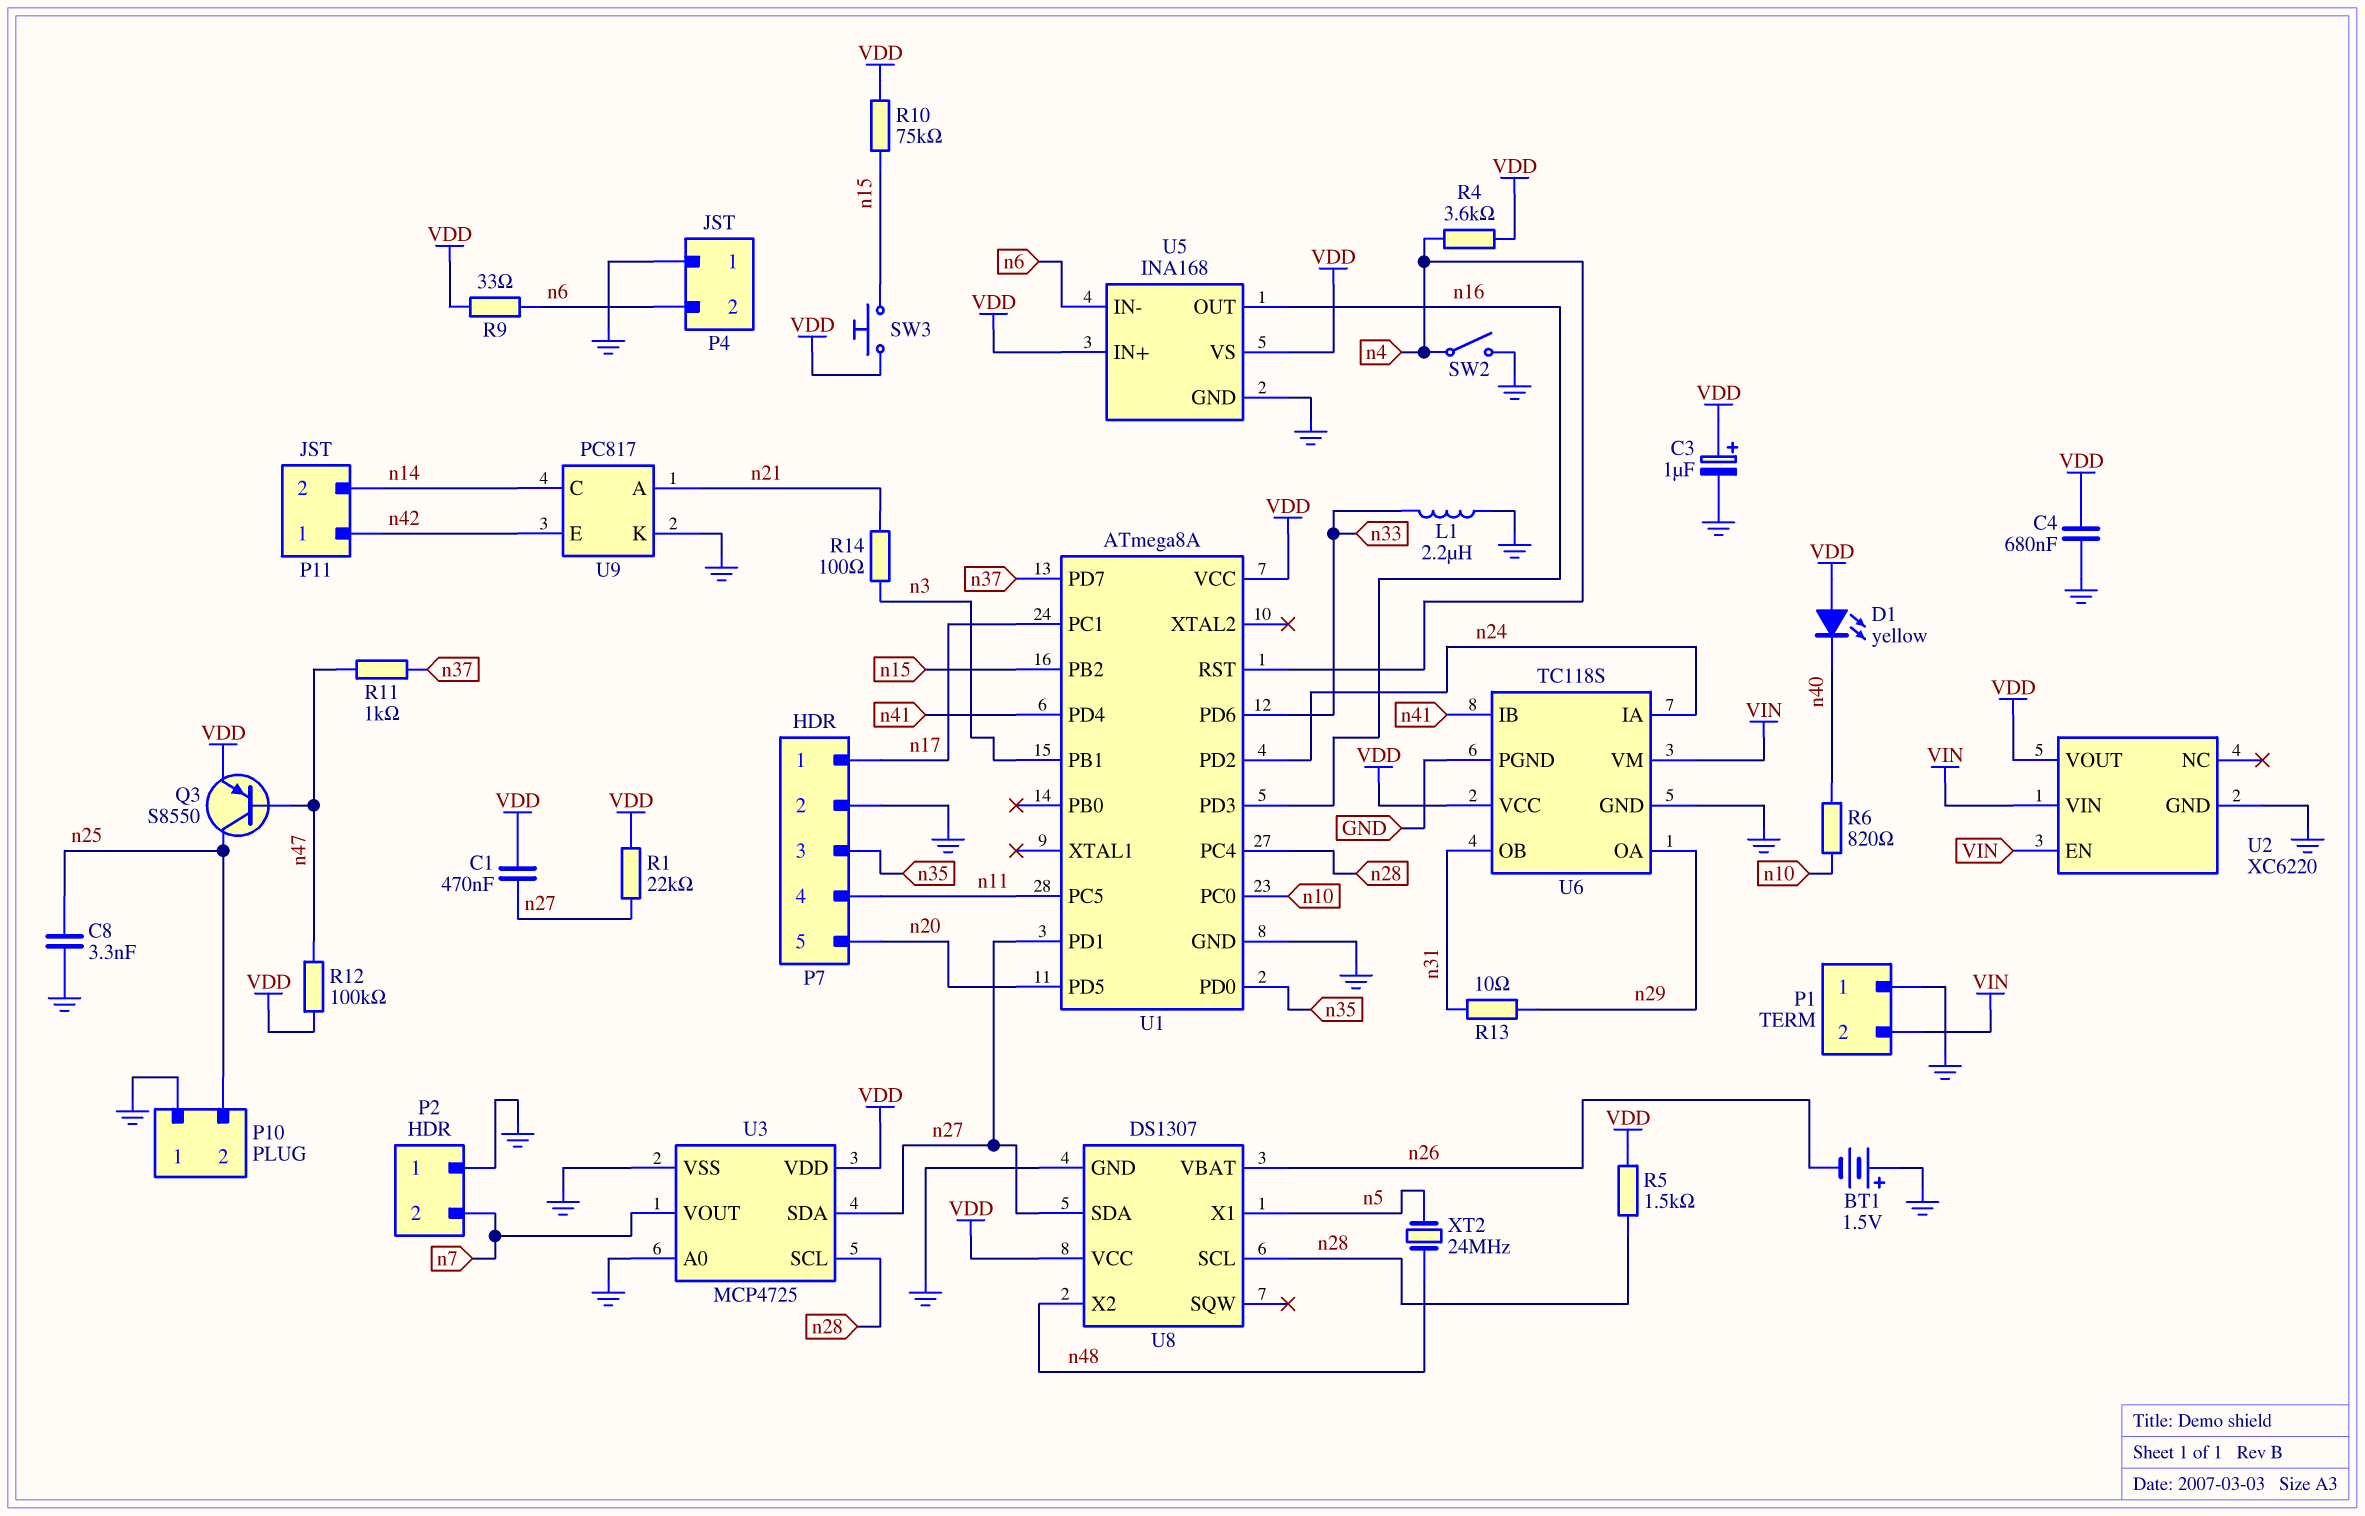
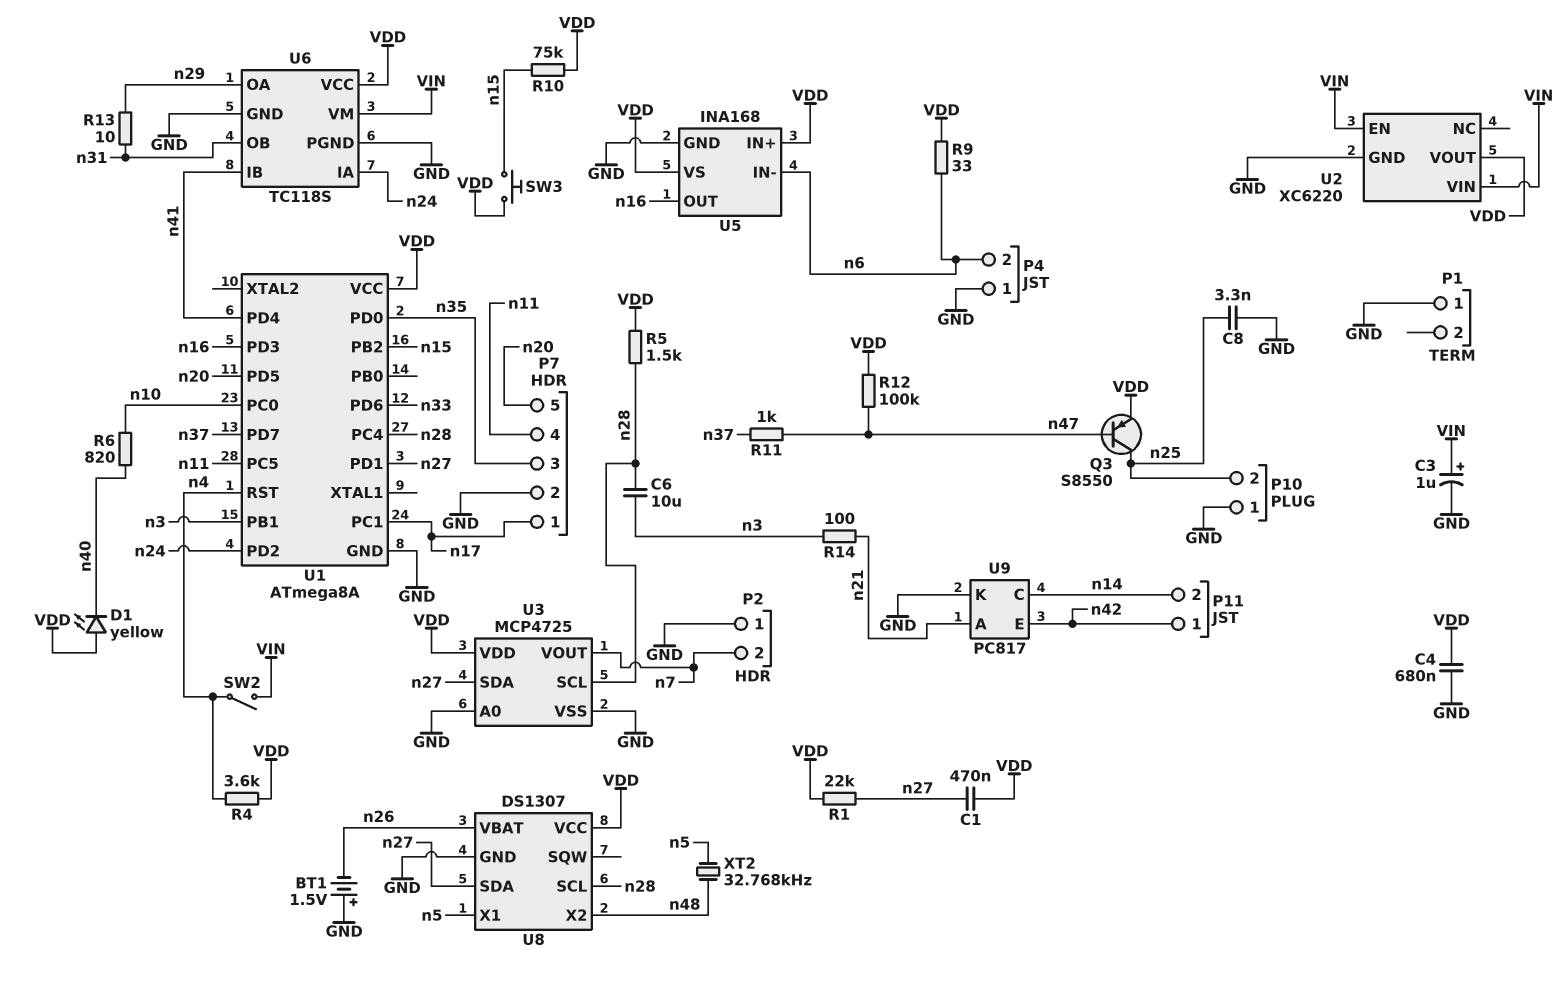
C3: 1uF (plus VDD, minus GND) -> 1uF (plus VIN, minus GND)
C6: none -> 10uF (n3, n28)
L1: 2.2uH (GND, n33) -> none
P1 pin 2: VIN -> none
SW2: switch (GND, n4) -> switch (VIN, n4)
XT2: 24MHz (n5, n48) -> 32.768kHz (n5, n48)

